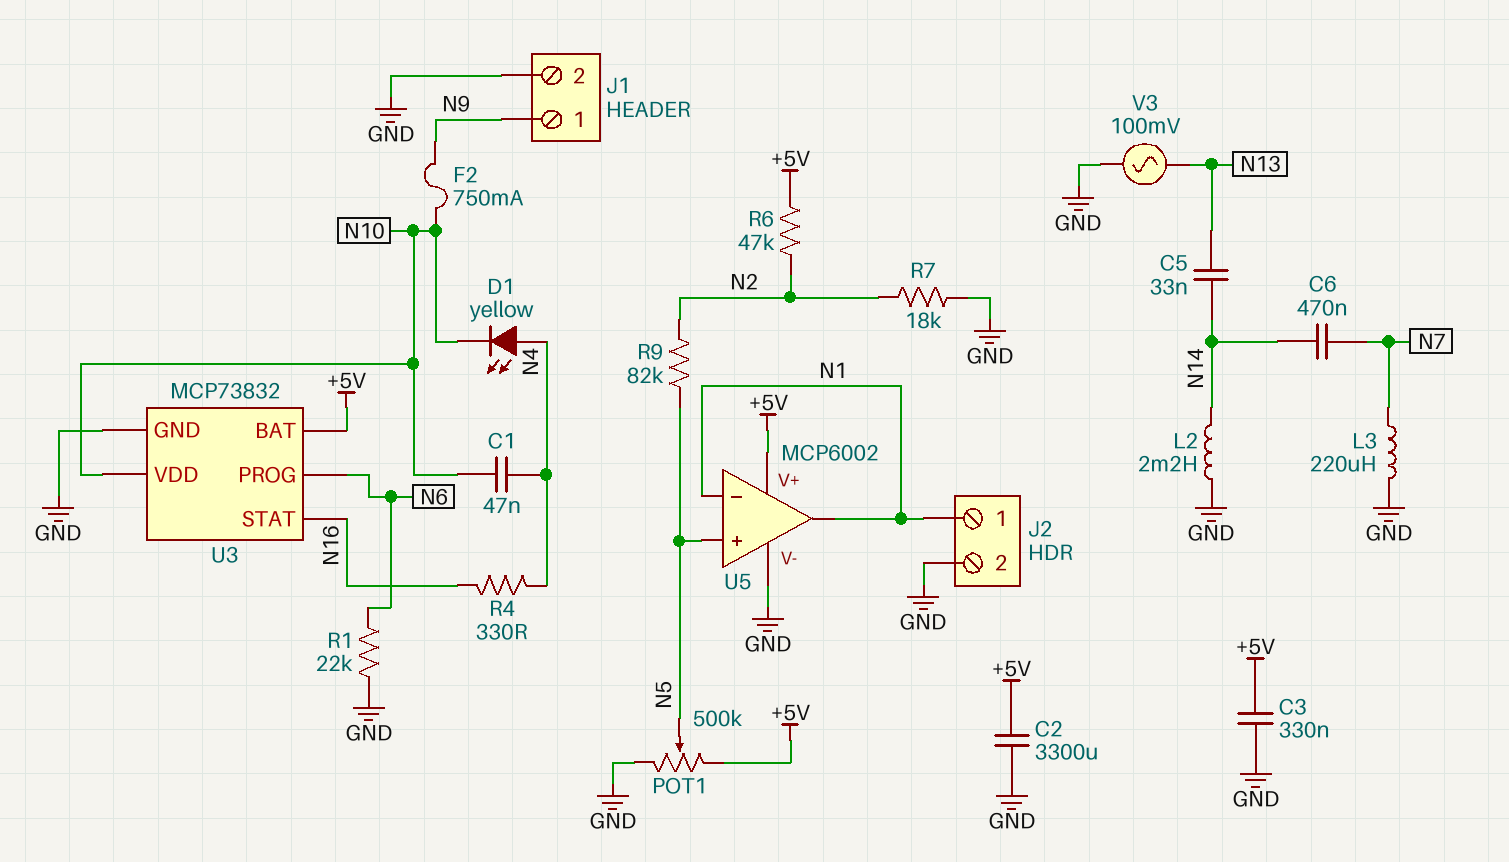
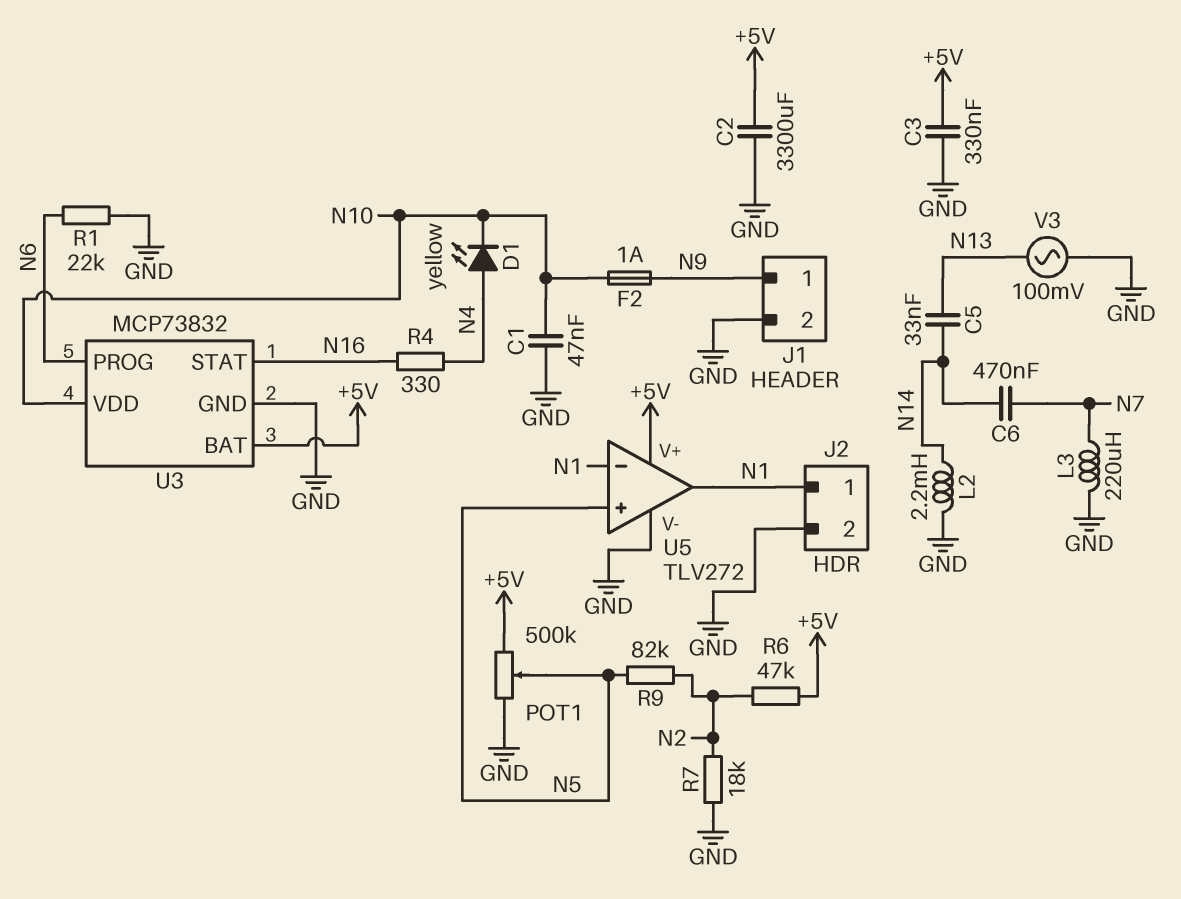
C1: 47nF (N4, N10) -> 47nF (GND, N10)
F2: 750mA (N9, N10) -> 1A (N9, N10)
U5: MCP6002 -> TLV272

